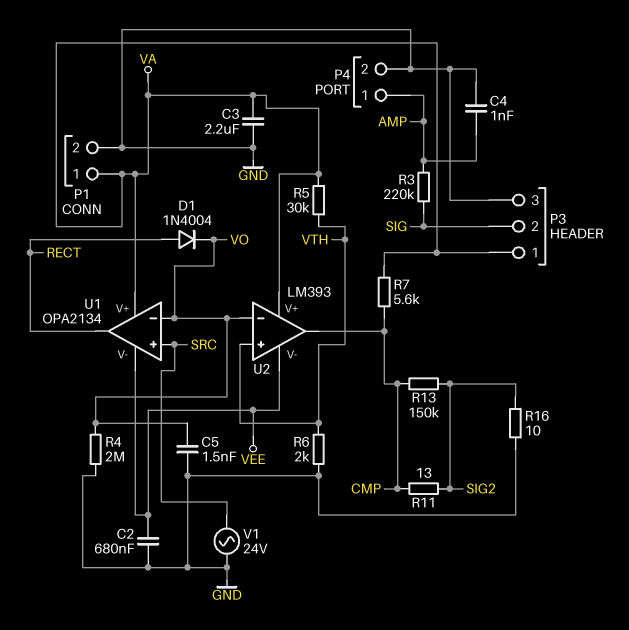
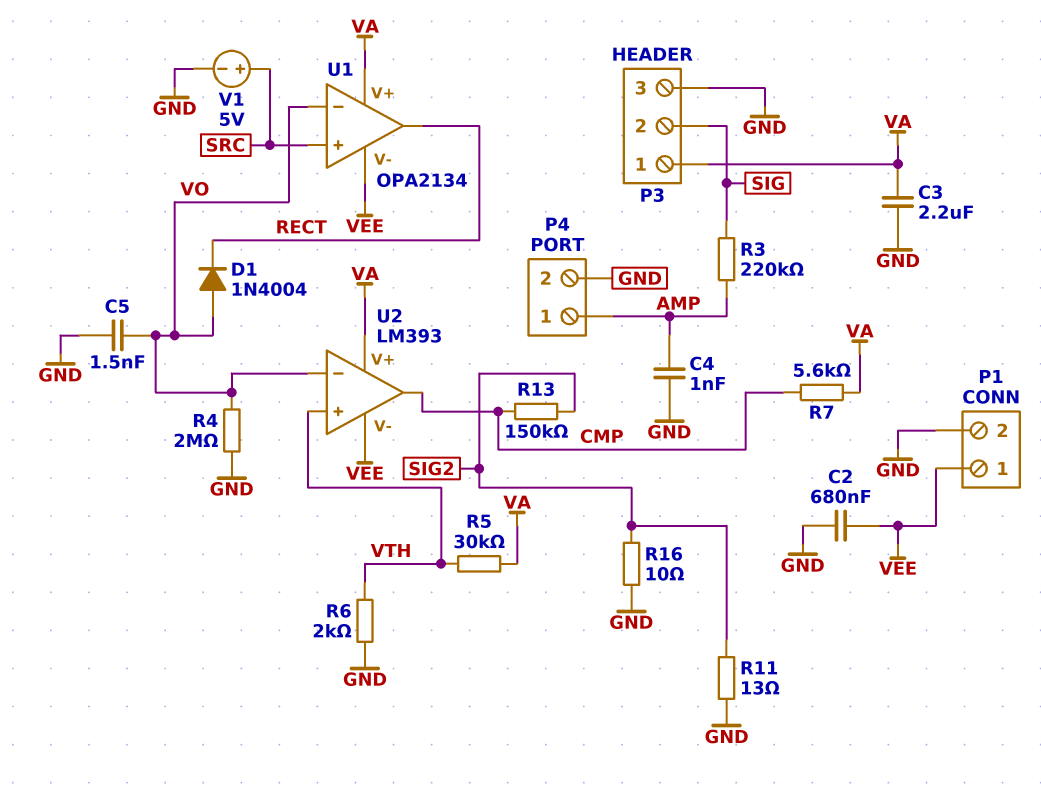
D1: diode 1N4004 (A RECT, K VO) -> diode 1N4004 (A VO, K RECT)
P1 pin 1: VA -> VEE
R11: 13 (CMP, SIG2) -> 13 (GND, SIG2)
V1: AC 24V (GND, SRC) -> 5V (plus SRC, minus GND)

